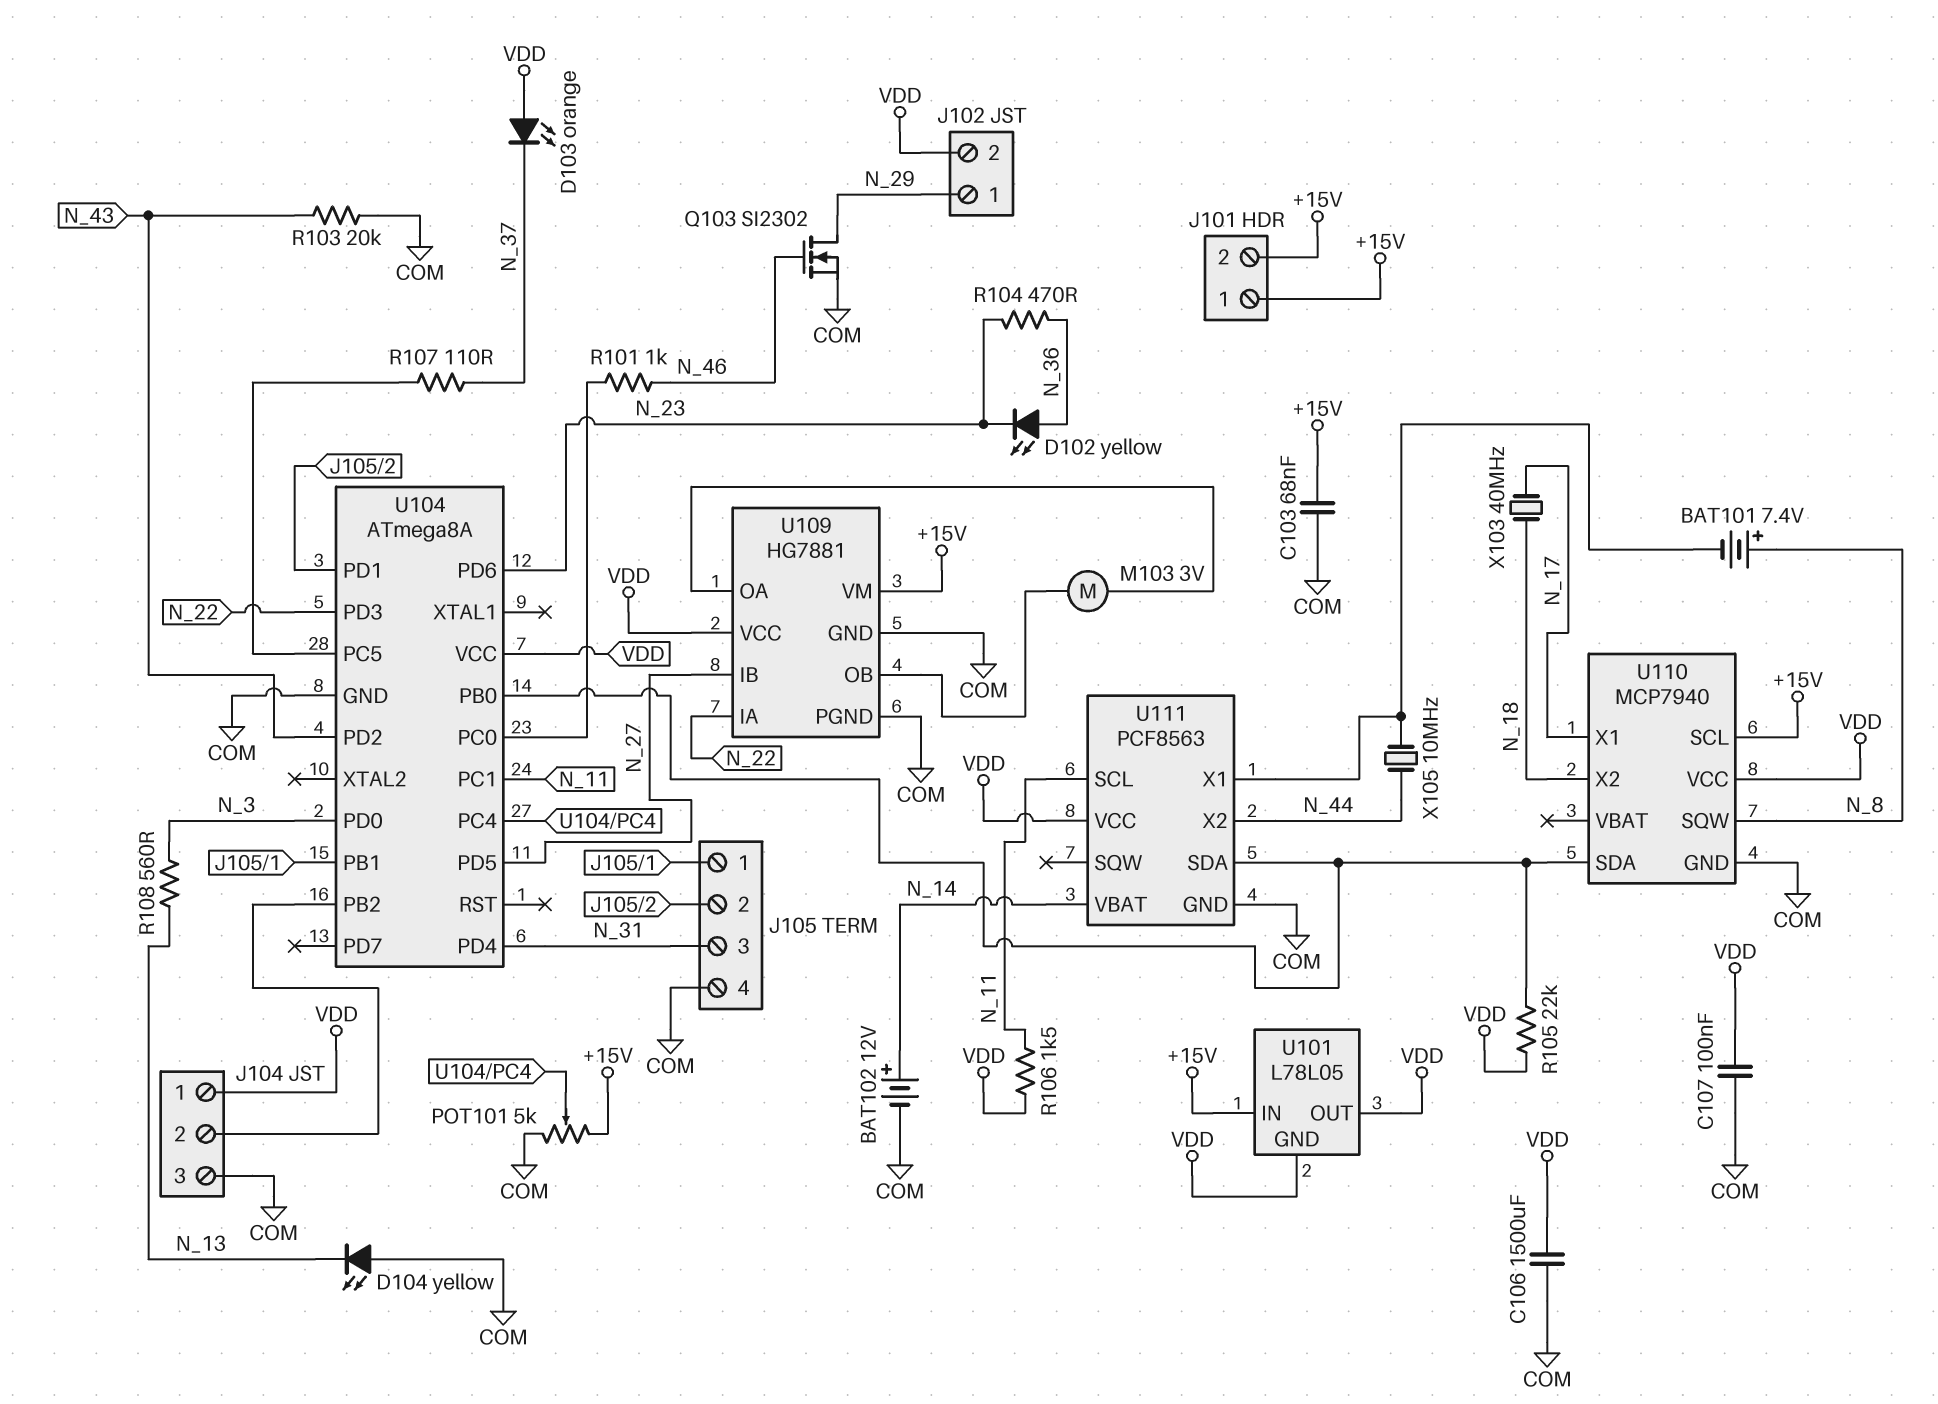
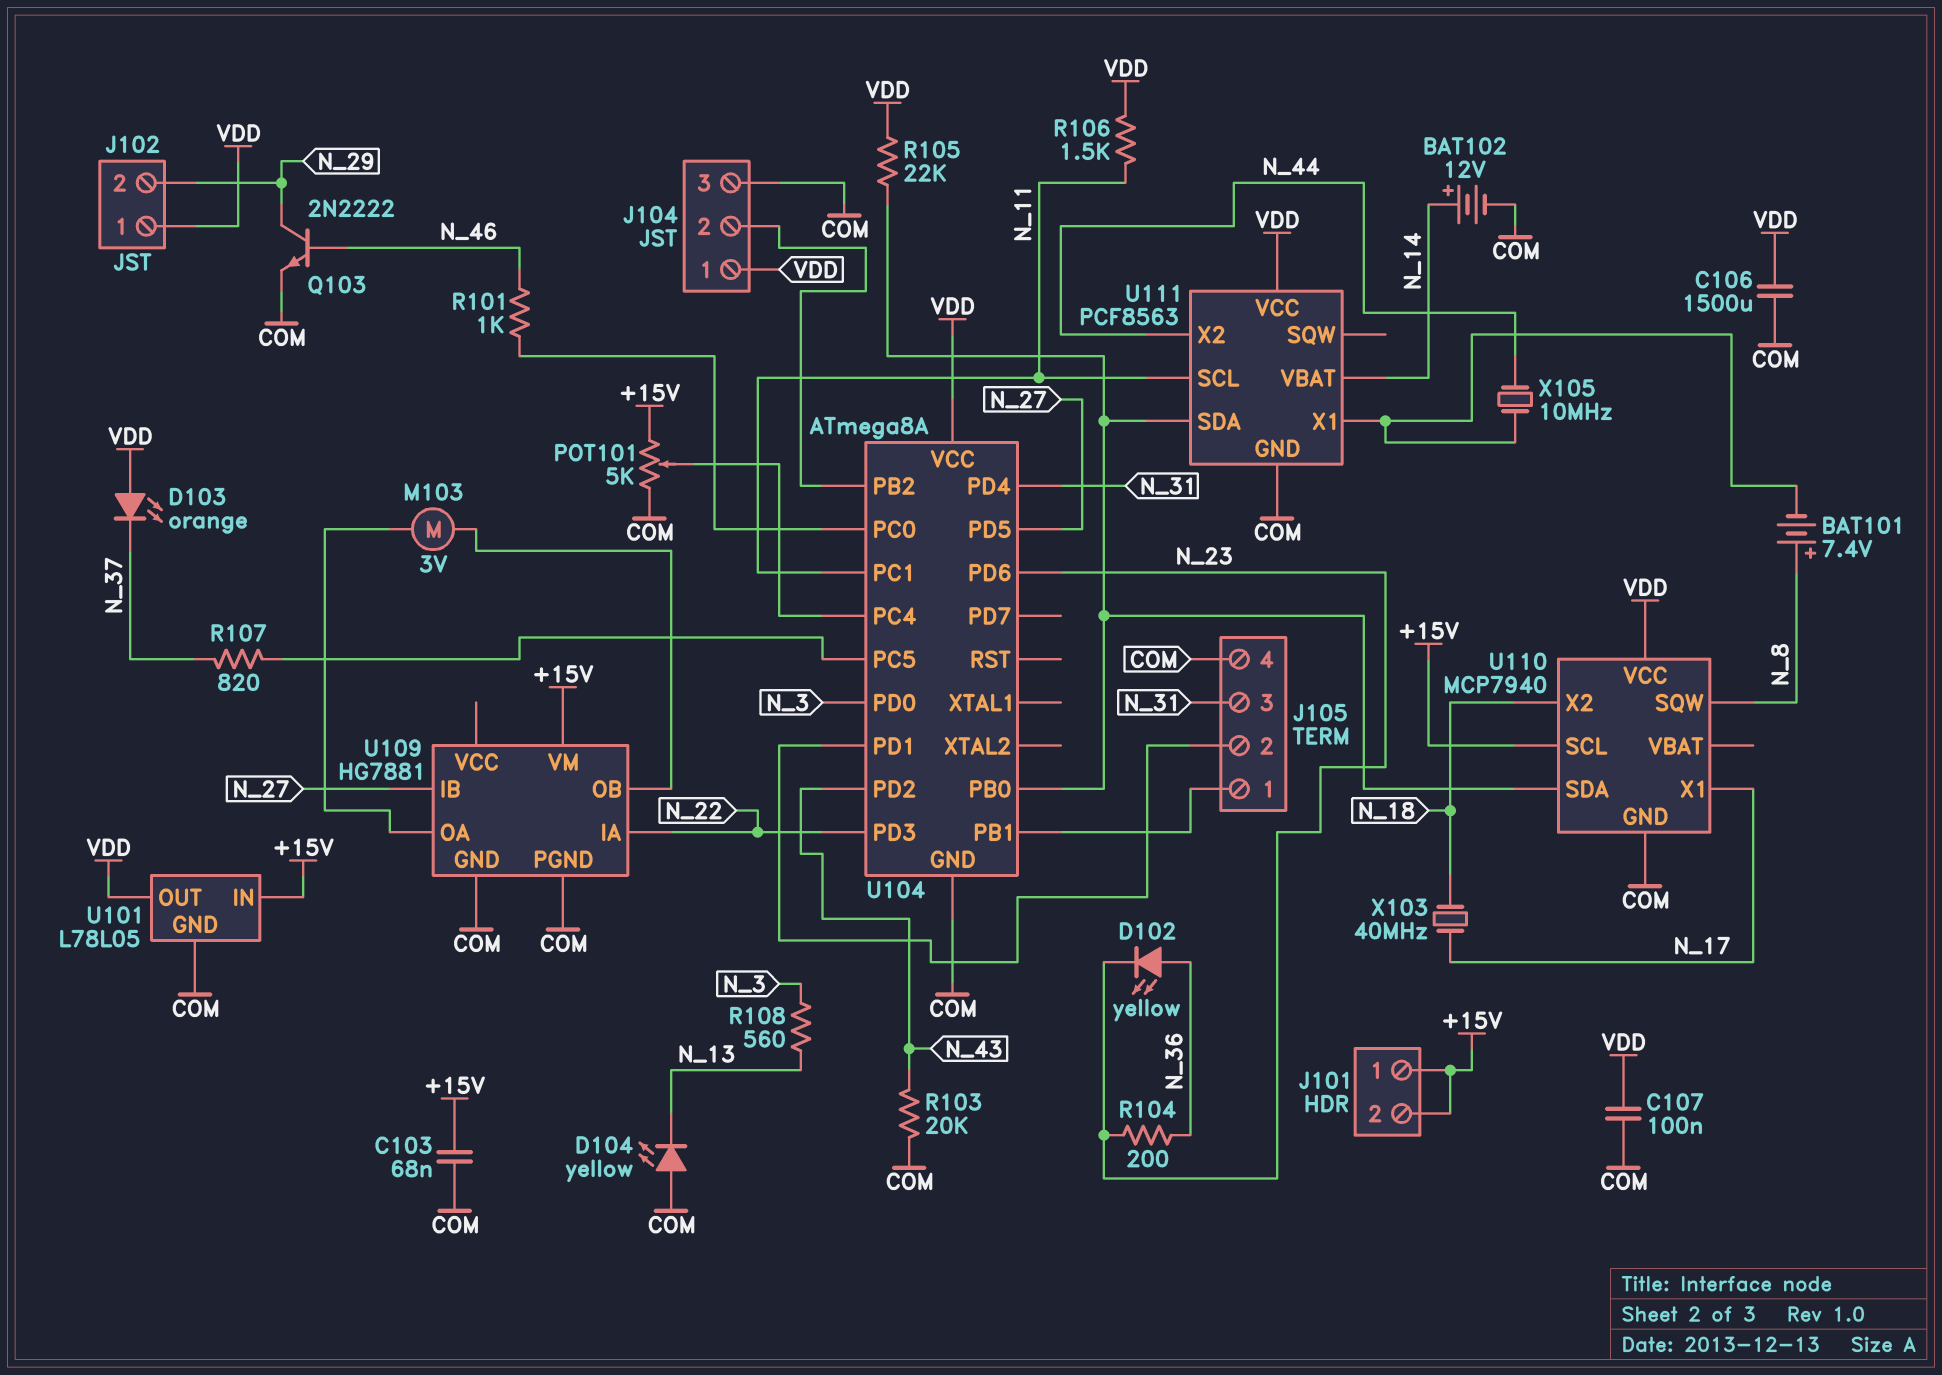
J102 pin 1: N_29 -> VDD
J102 pin 2: VDD -> N_29
Q103: NMOS SI2302 (G N_46, D N_29, S COM) -> NPN 2N2222 (B N_46, C N_29, E COM)
R104: 470 (N_23, N_36) -> 200 (N_23, N_36)
R107: 110 (N_37, U104/PC5) -> 820 (N_37, U104/PC5)
U101 pin GND: VDD -> COM
U109 pin VCC: VDD -> none

